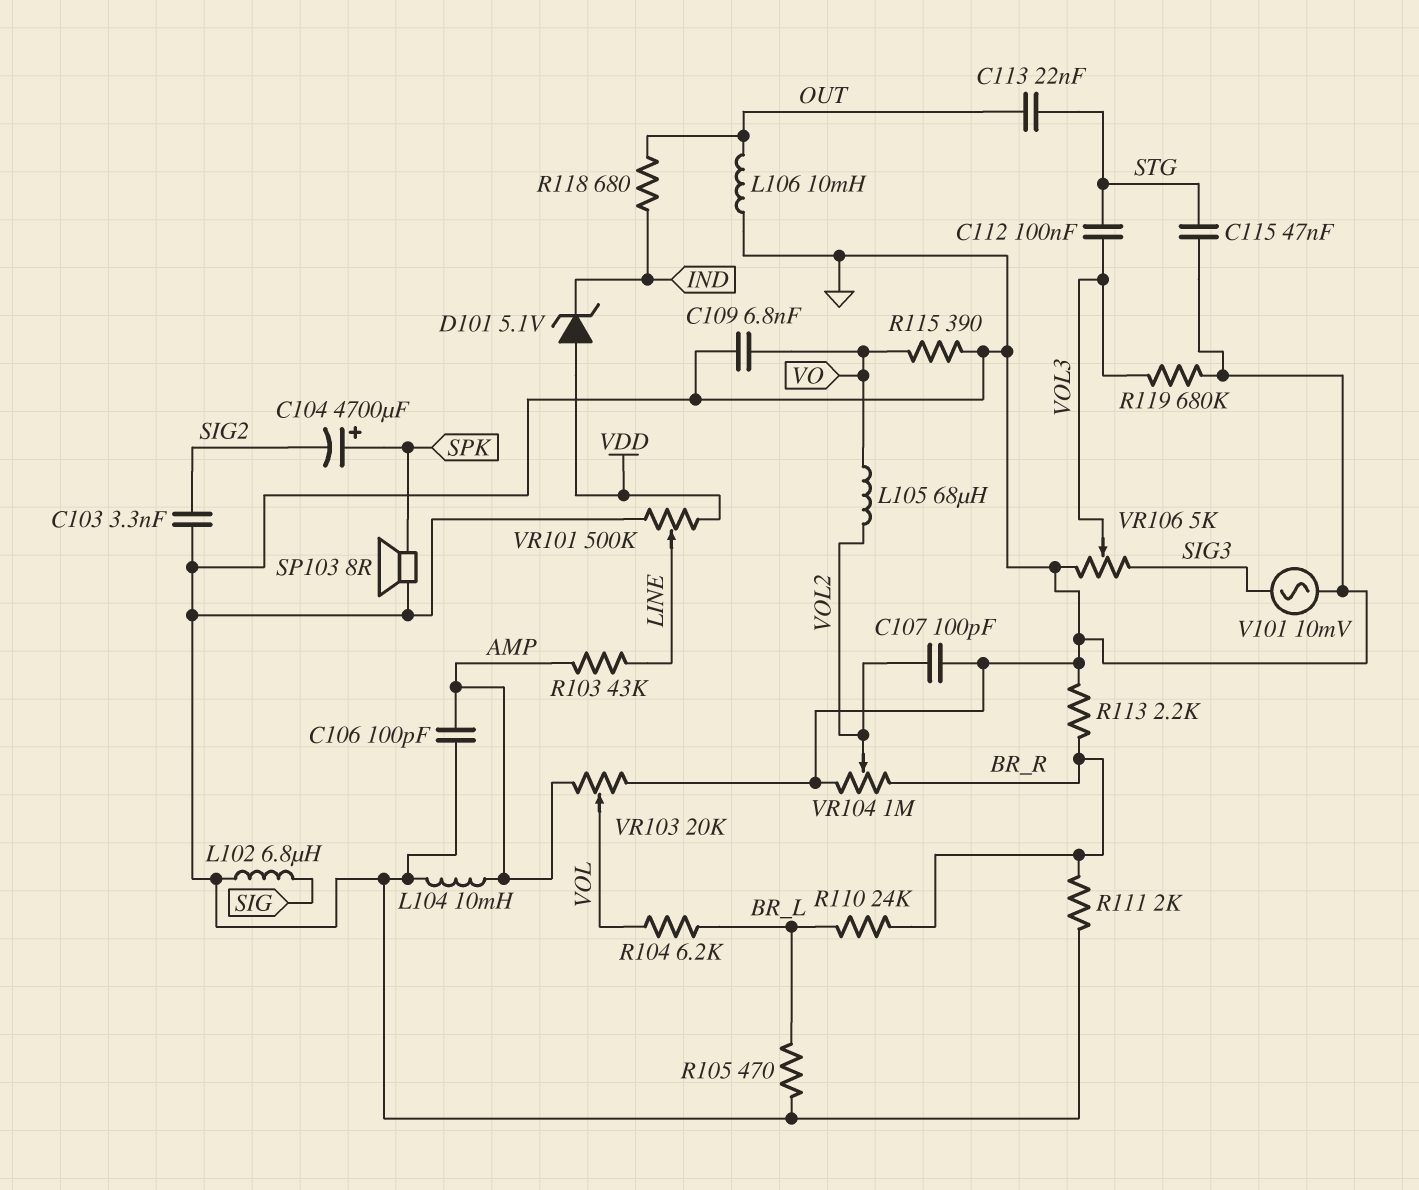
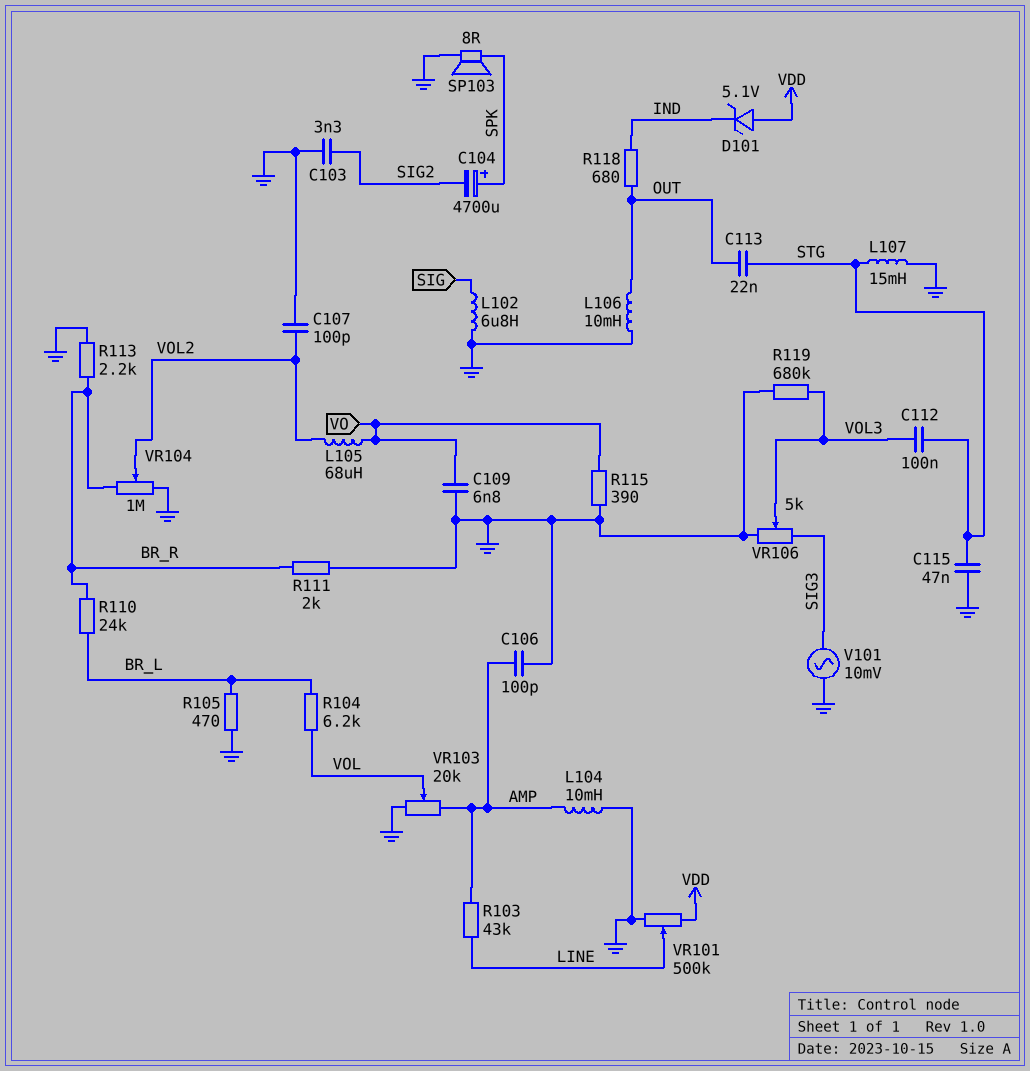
L107: none -> 15mH (GND, STG)

